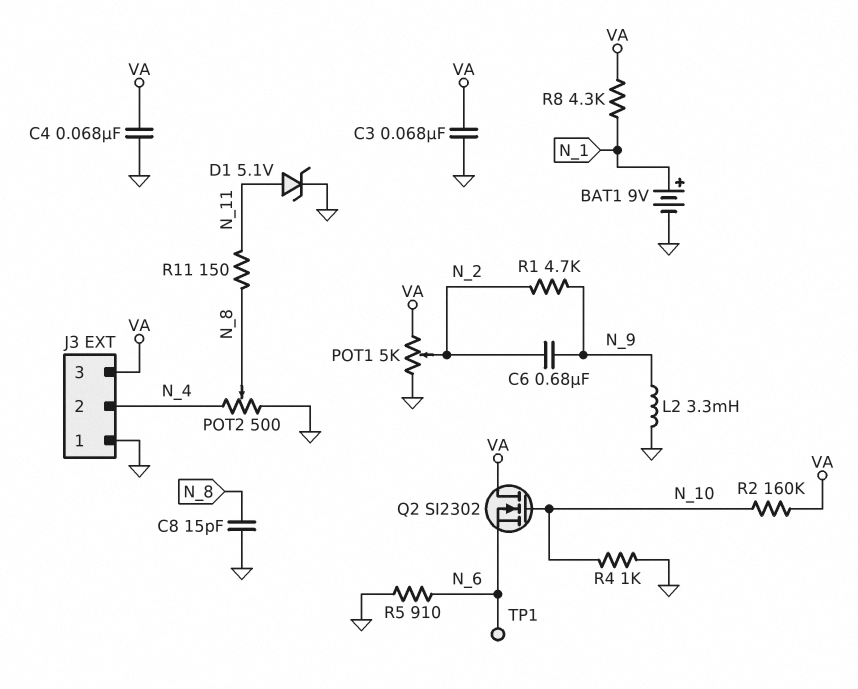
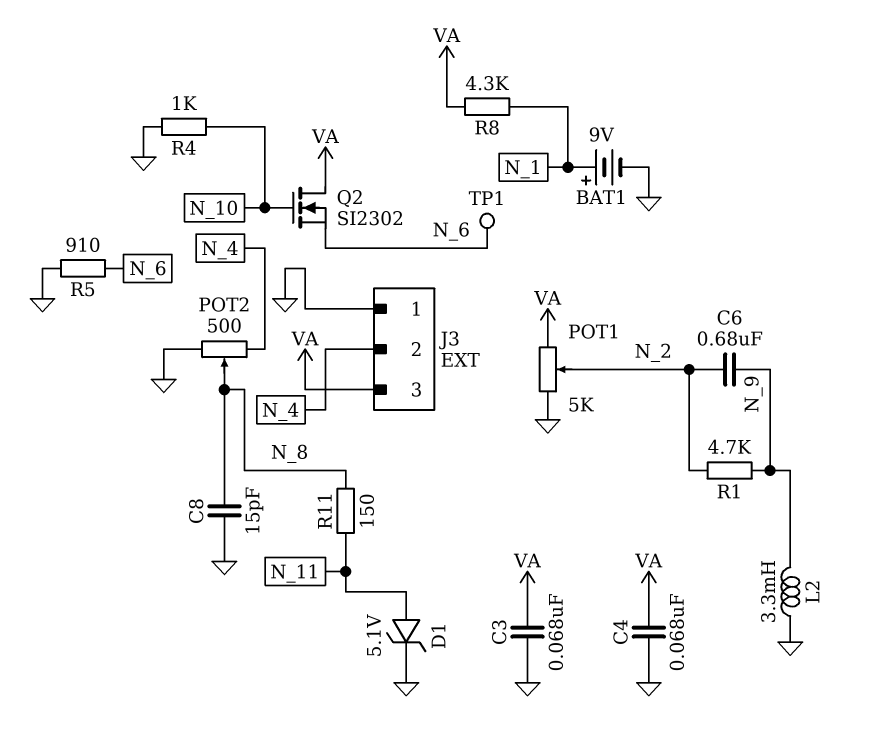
R2: 160k (N_10, VA) -> none

